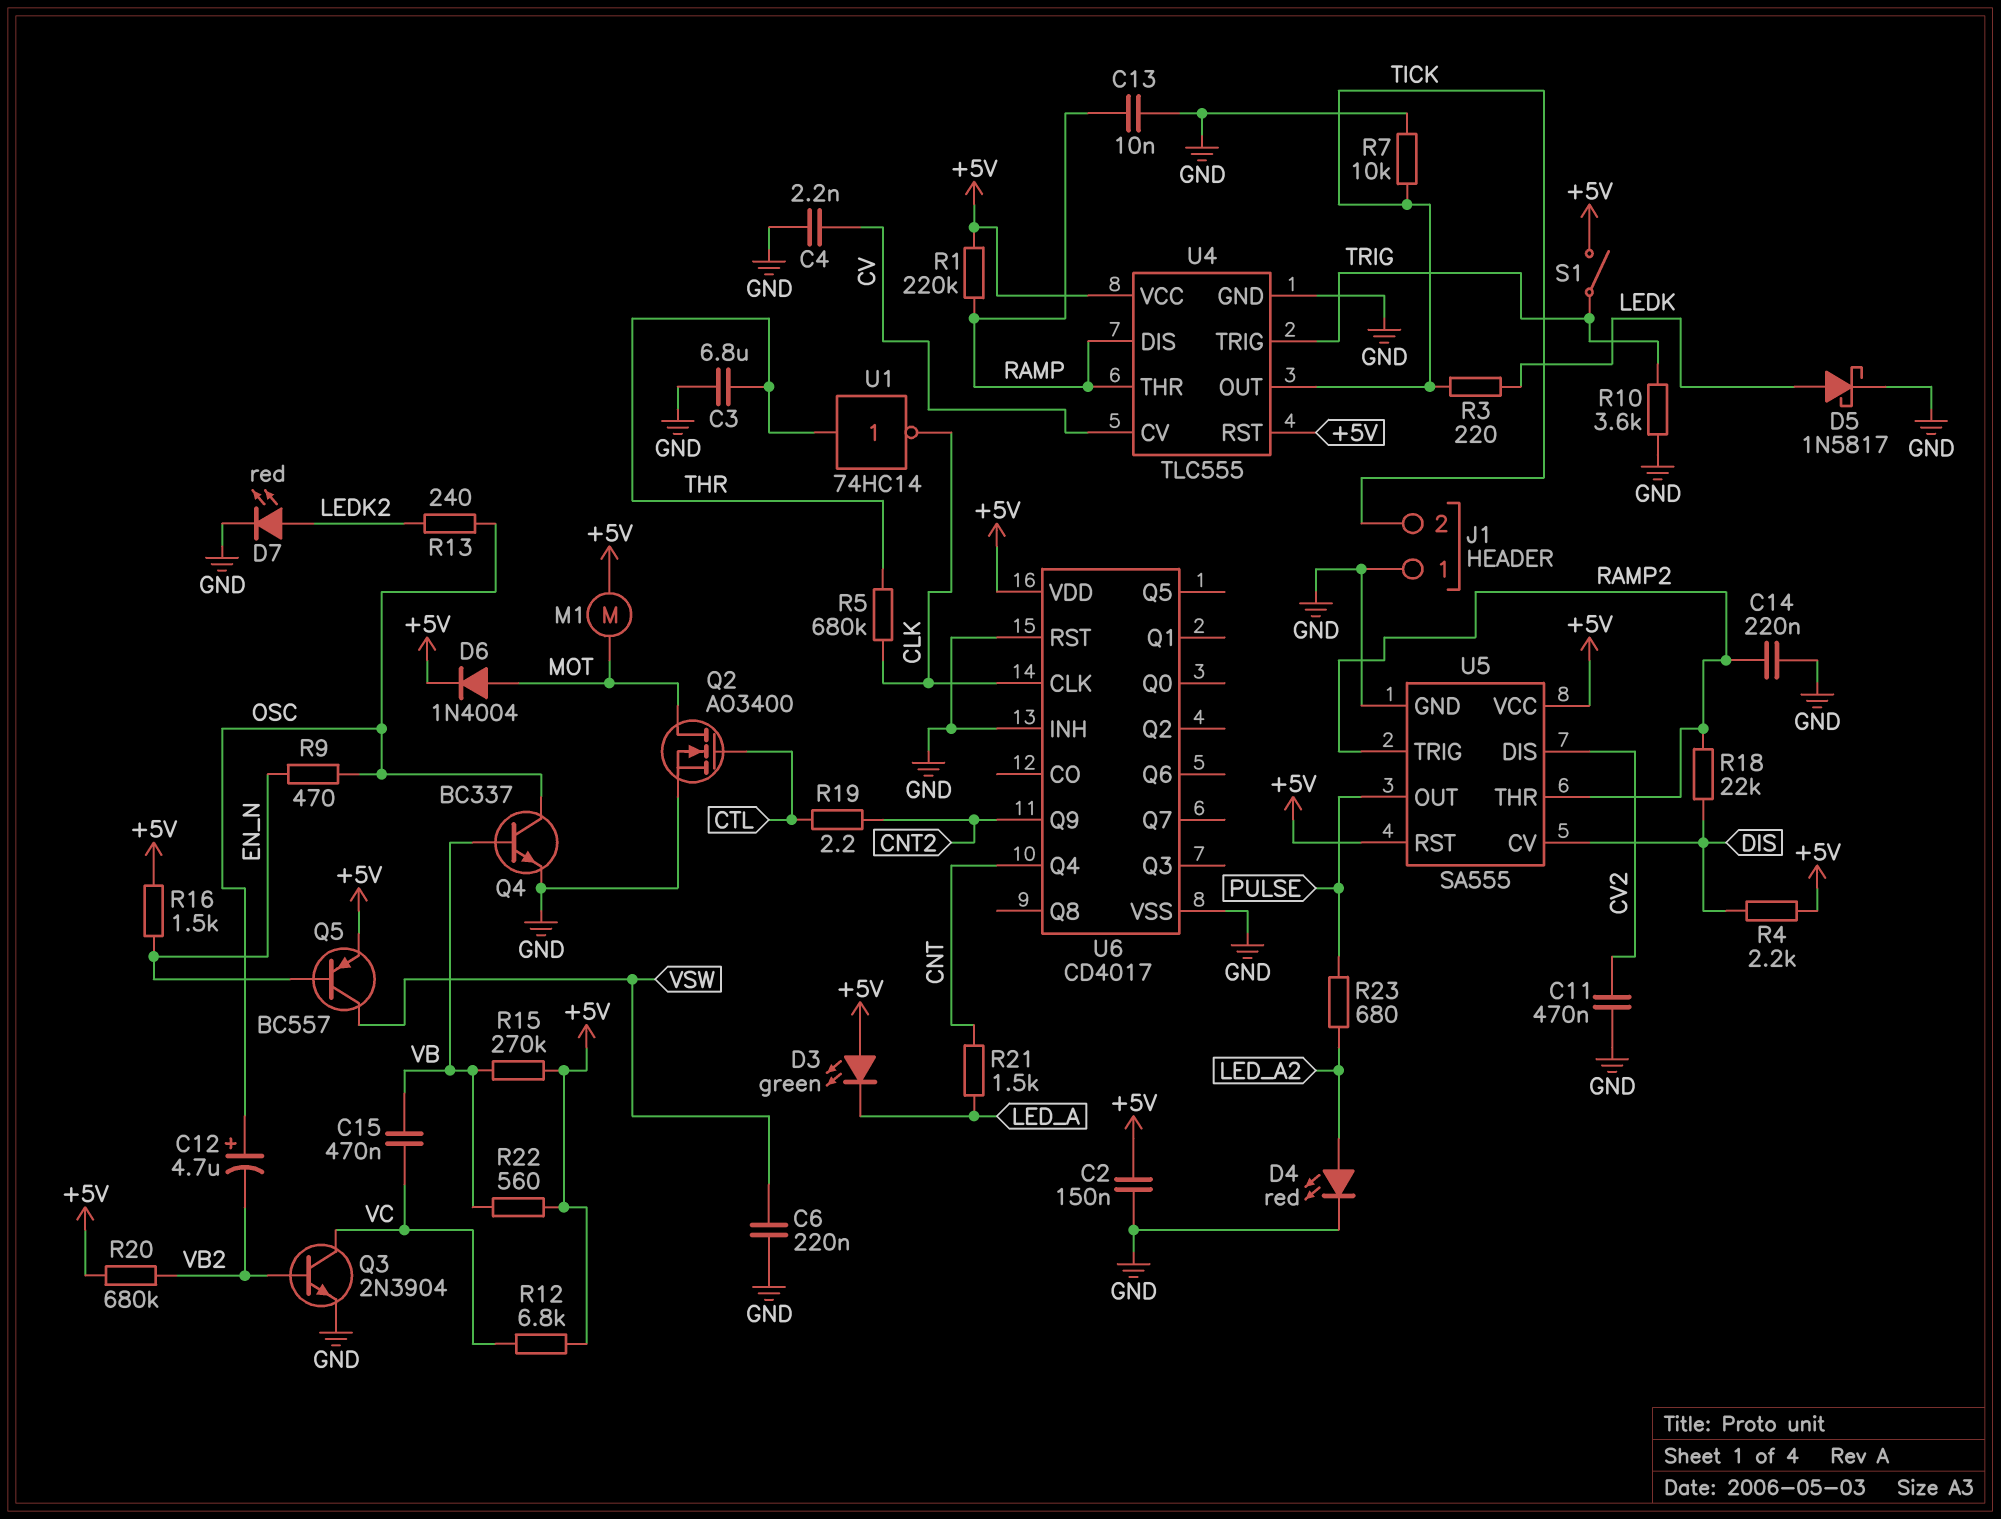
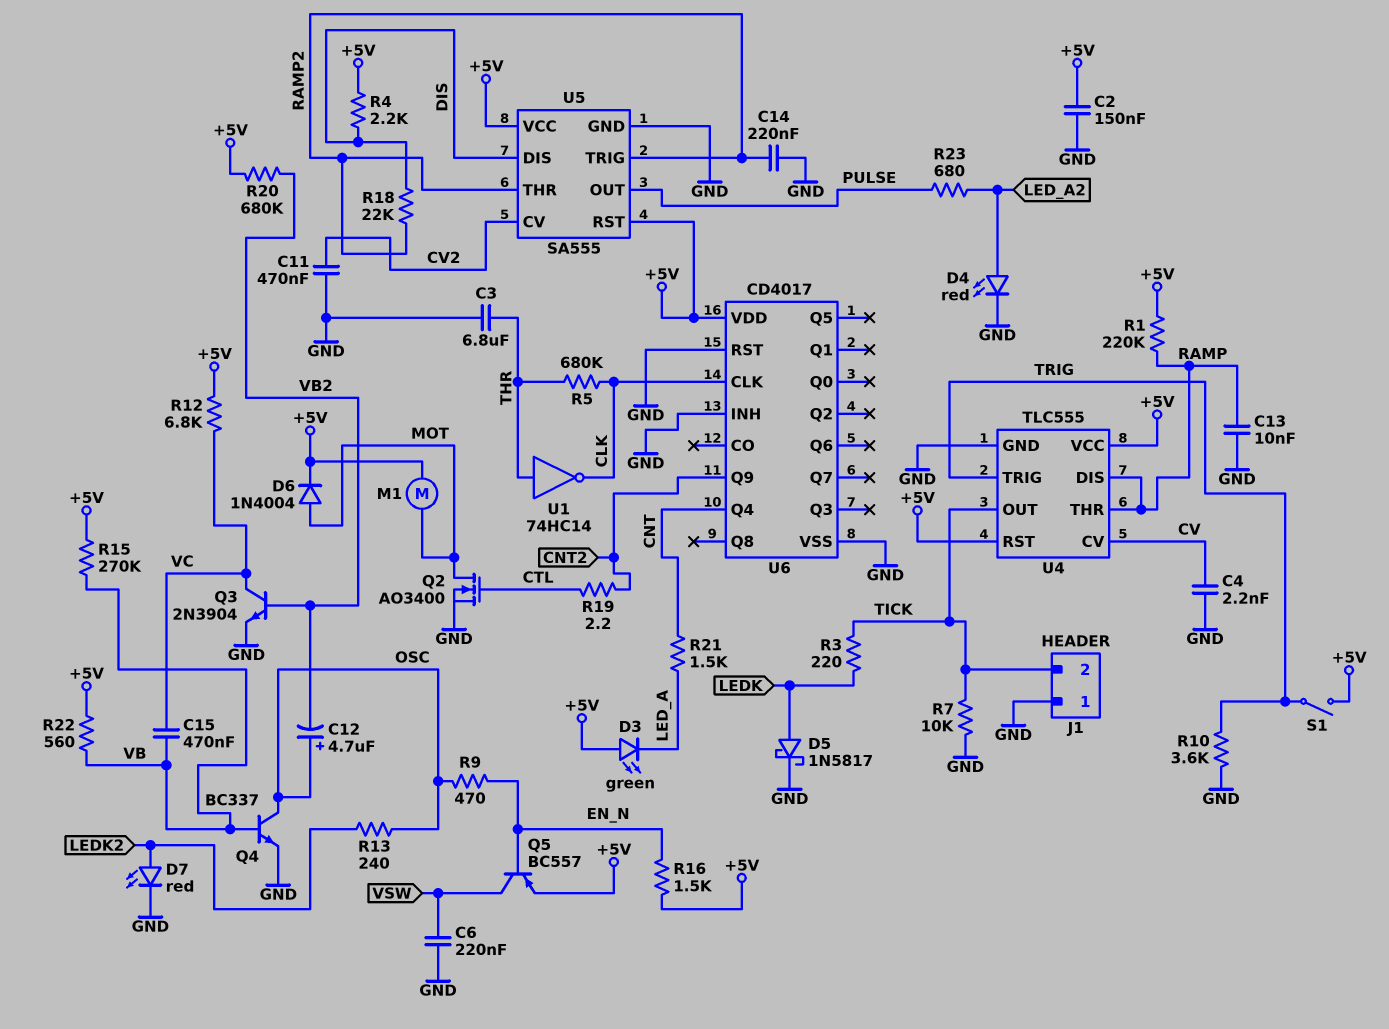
U5 pin CV: DIS -> CV2
U5 pin DIS: CV2 -> DIS

